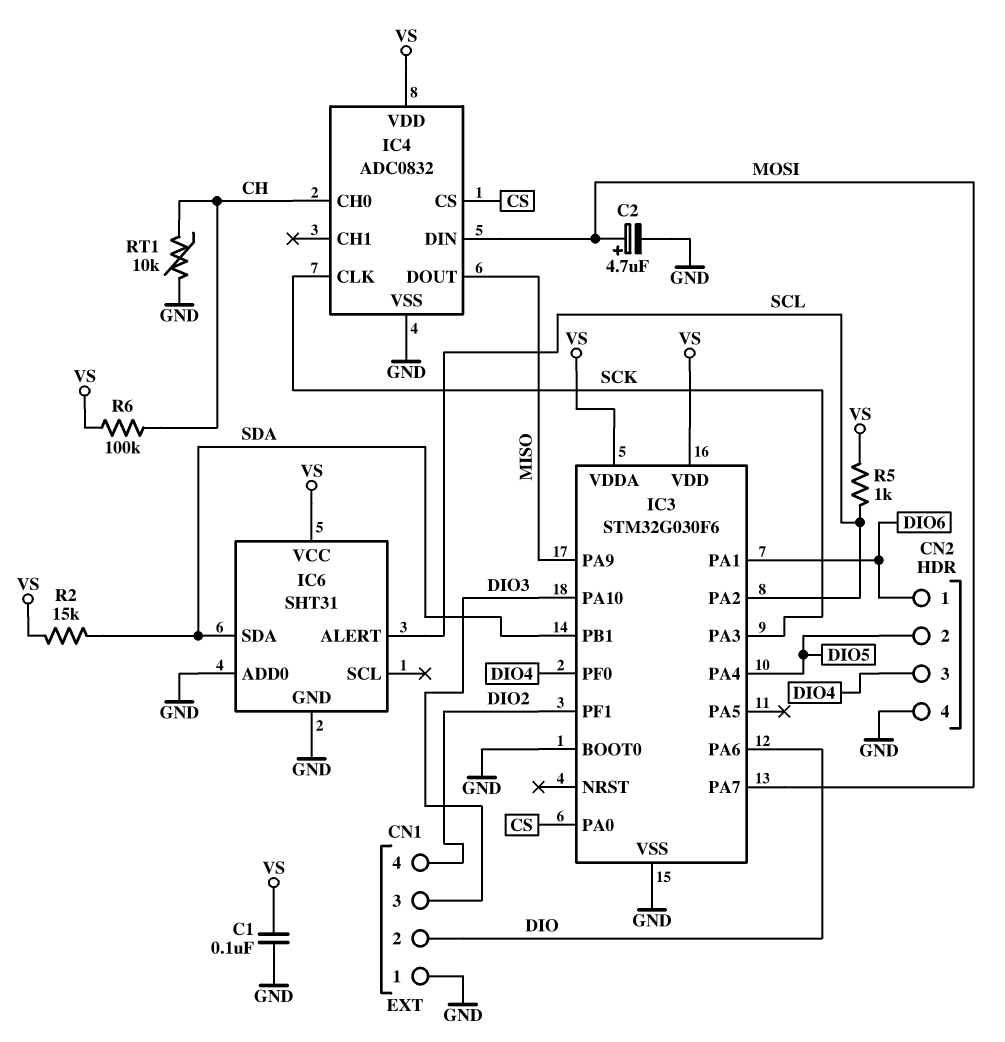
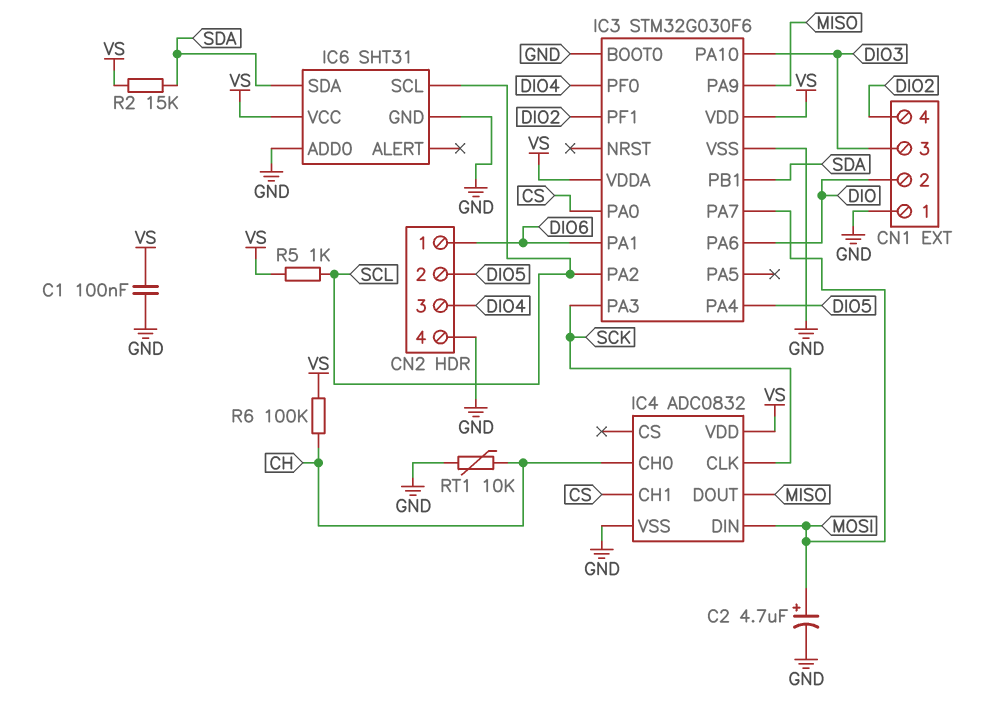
IC4 pin CH1: none -> CS
IC4 pin CS: CS -> none
IC6 pin ALERT: SCL -> none
IC6 pin SCL: none -> SCL

